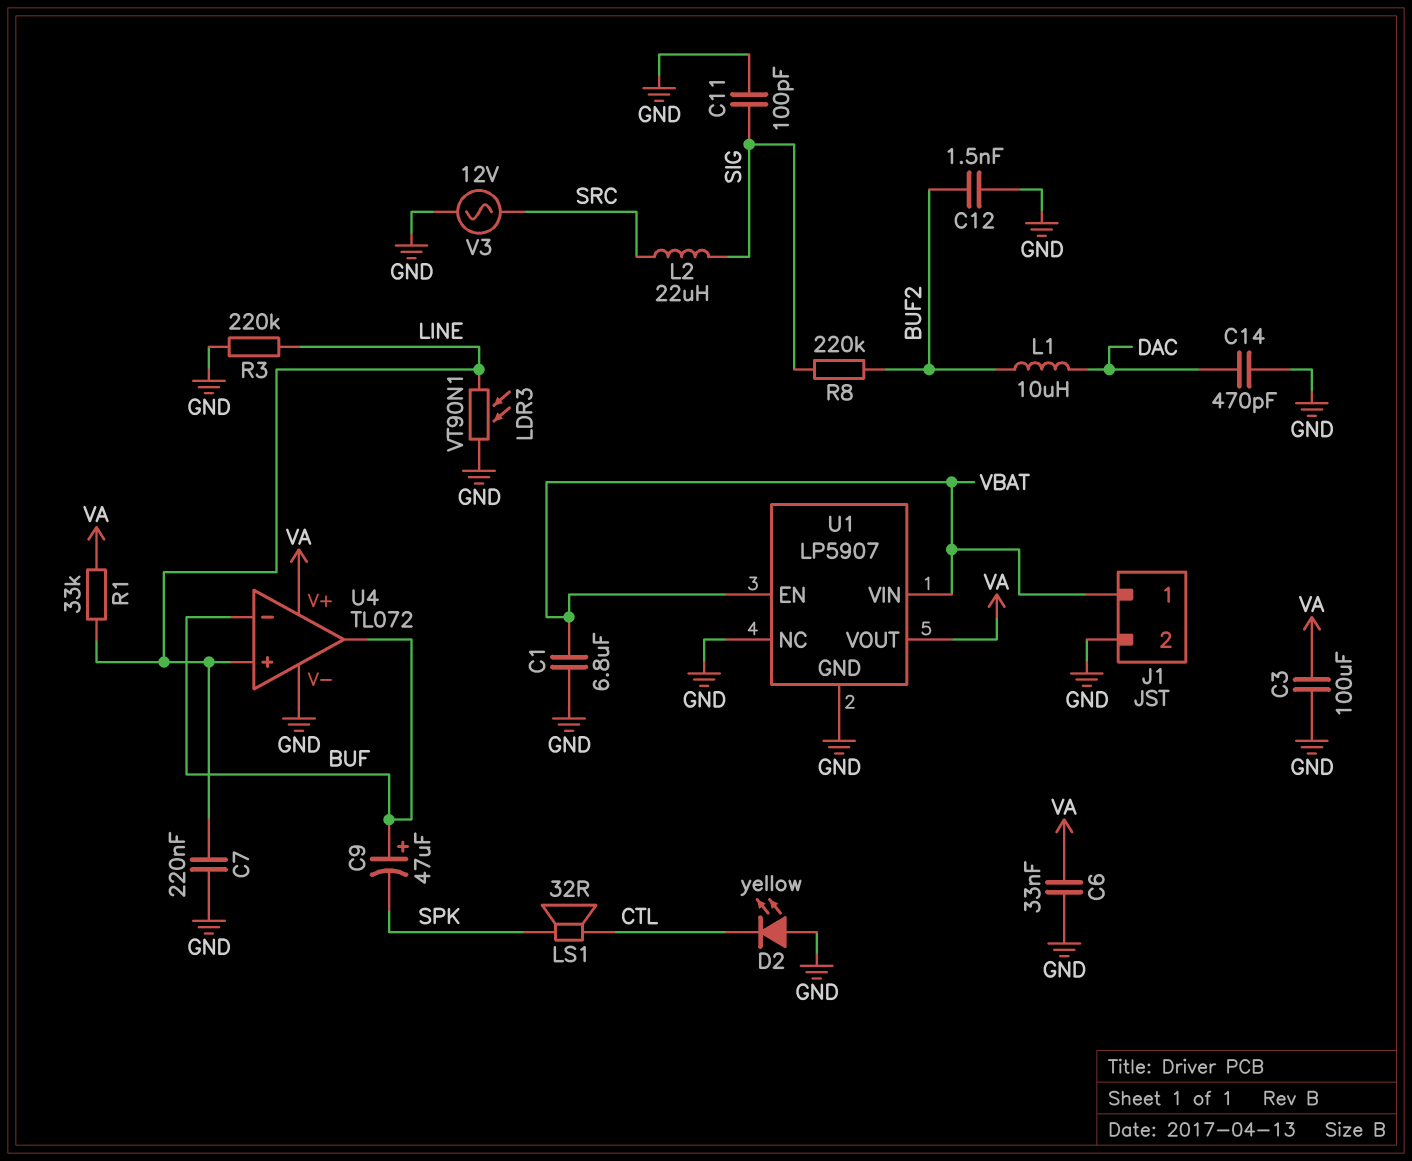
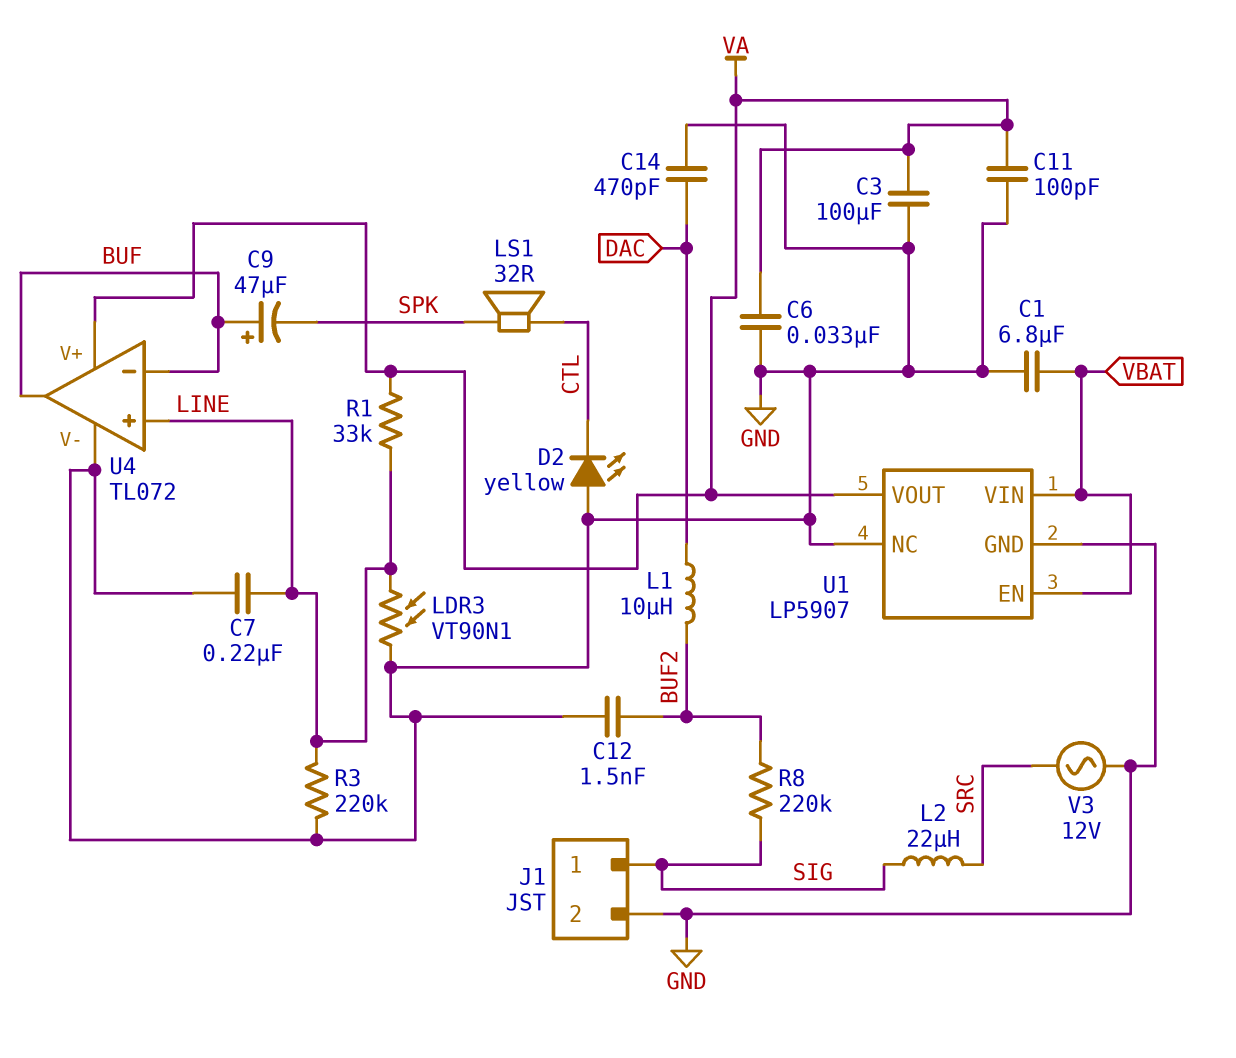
C11: 100pF (GND, SIG) -> 100pF (GND, VA)
J1 pin 1: VBAT -> SIG

